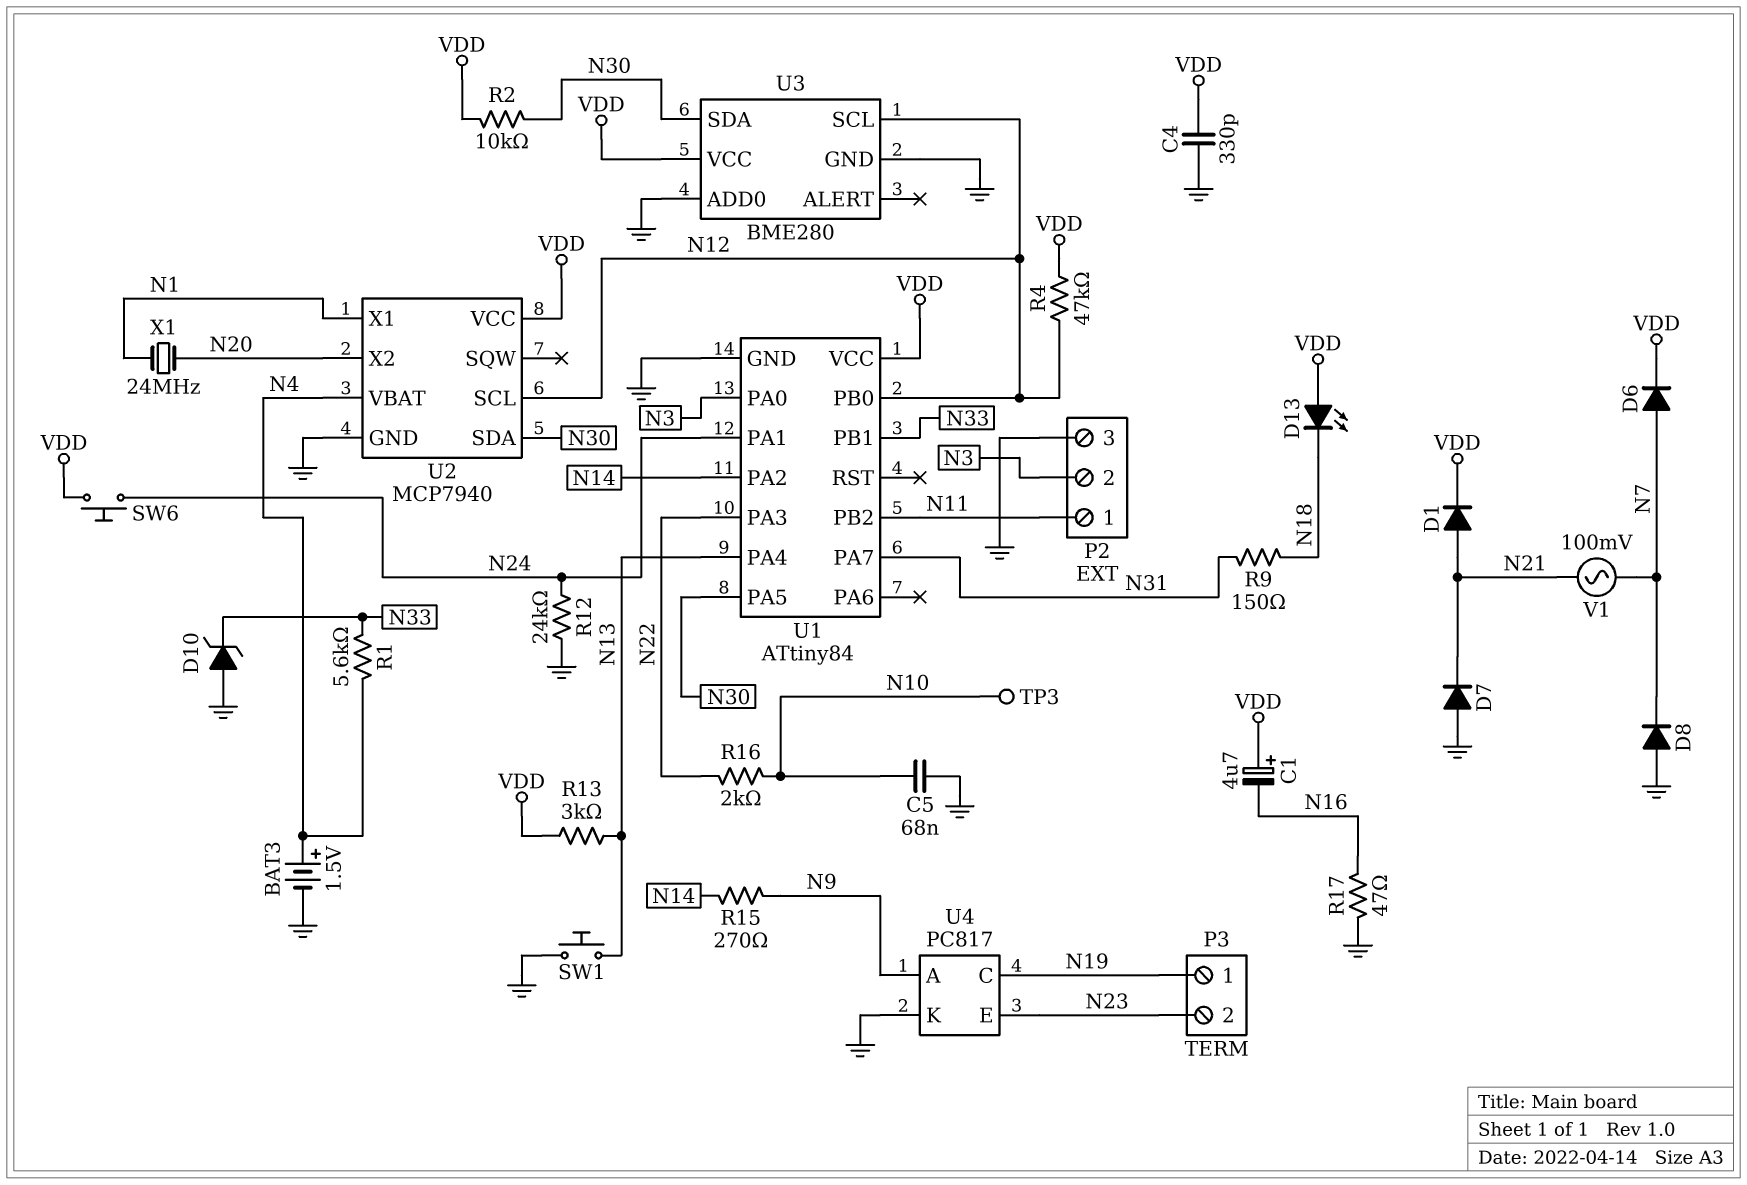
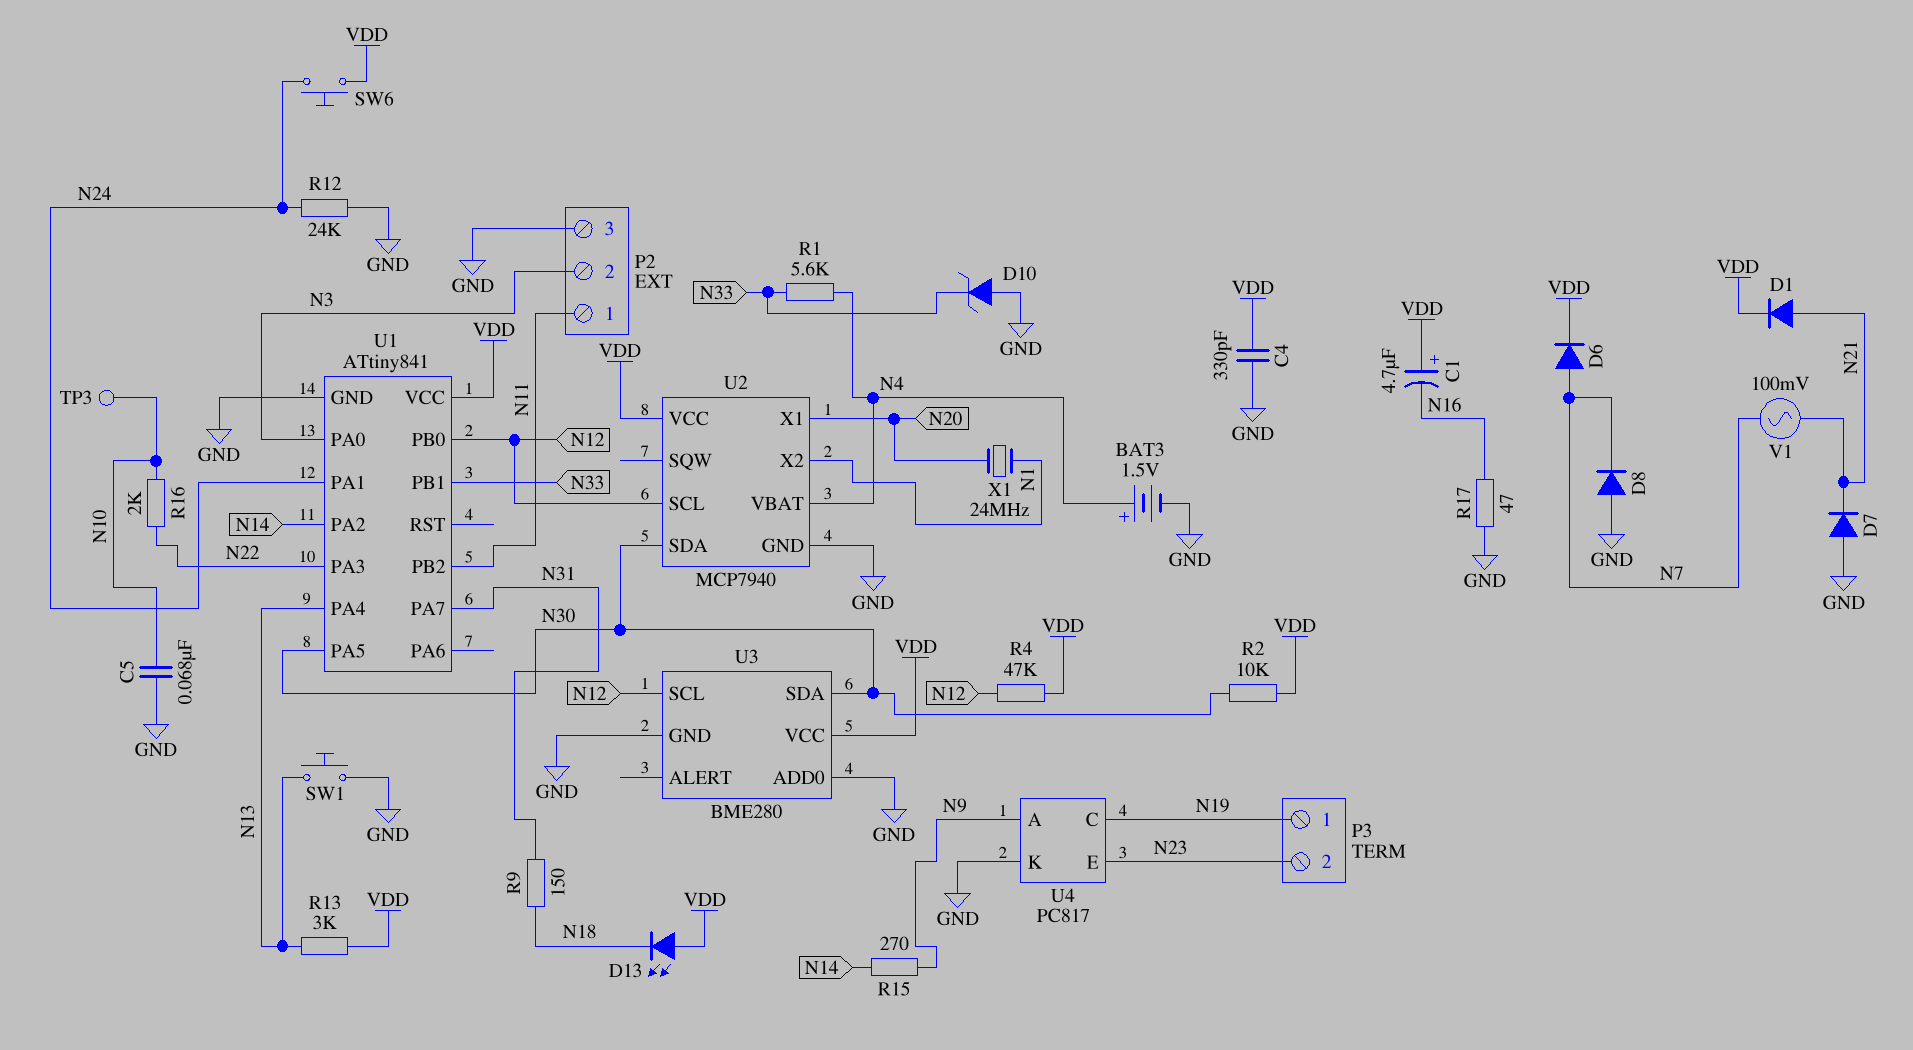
U1: ATtiny84 -> ATtiny841
U2 pin X1: N1 -> N20
U2 pin X2: N20 -> N1

